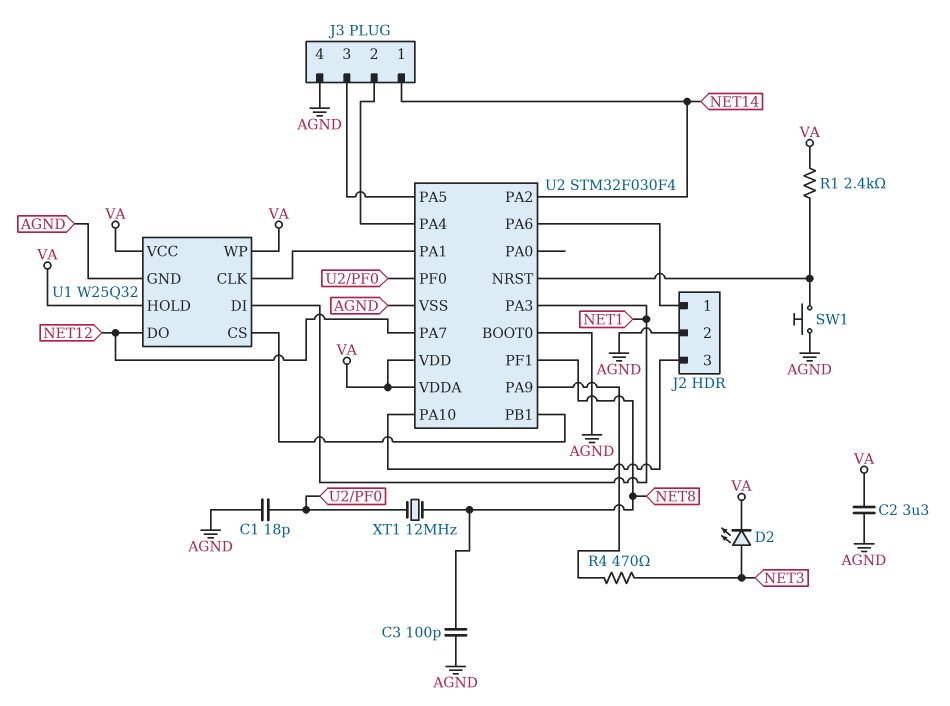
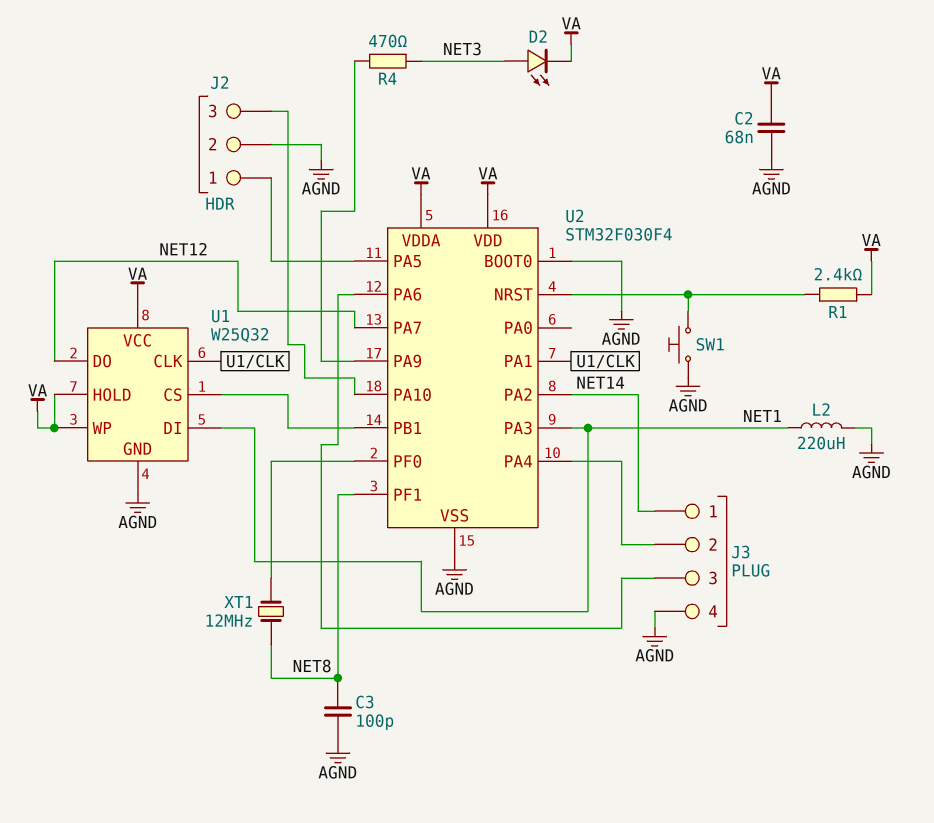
C1: 18pF (AGND, U2/PF0) -> none
C2: 3.3uF (AGND, VA) -> 68nF (AGND, VA)
L2: none -> 220uH (AGND, NET1)
U2 pin PA5: J3/3 -> J2/1
U2 pin PA6: J2/1 -> J3/3

